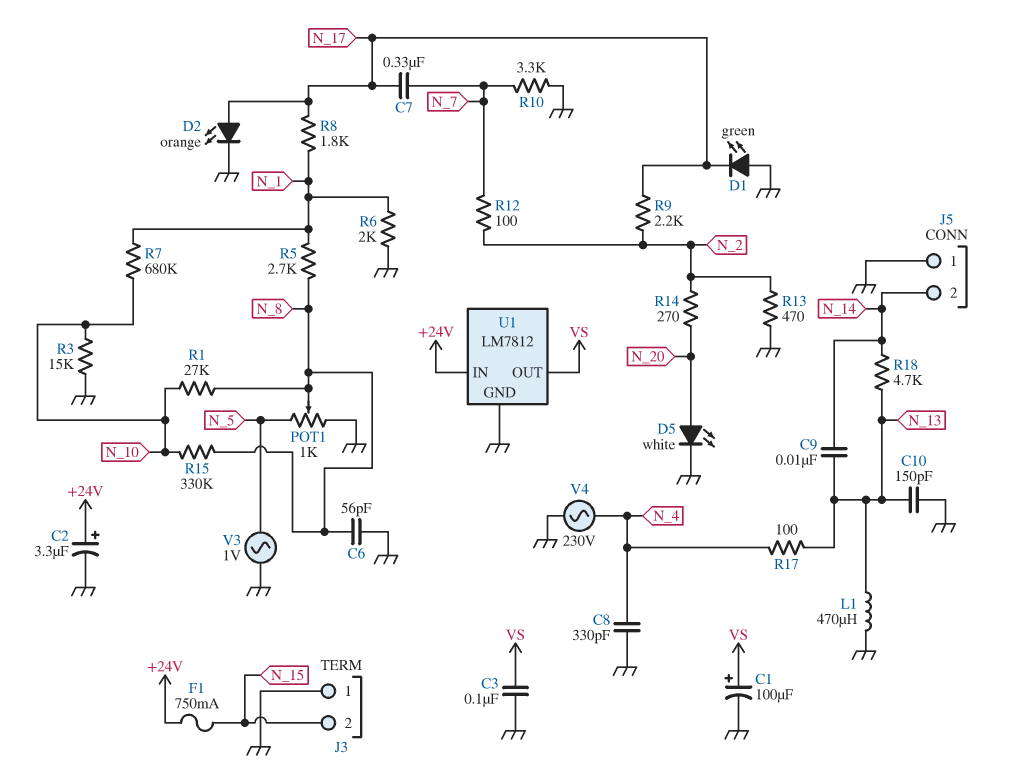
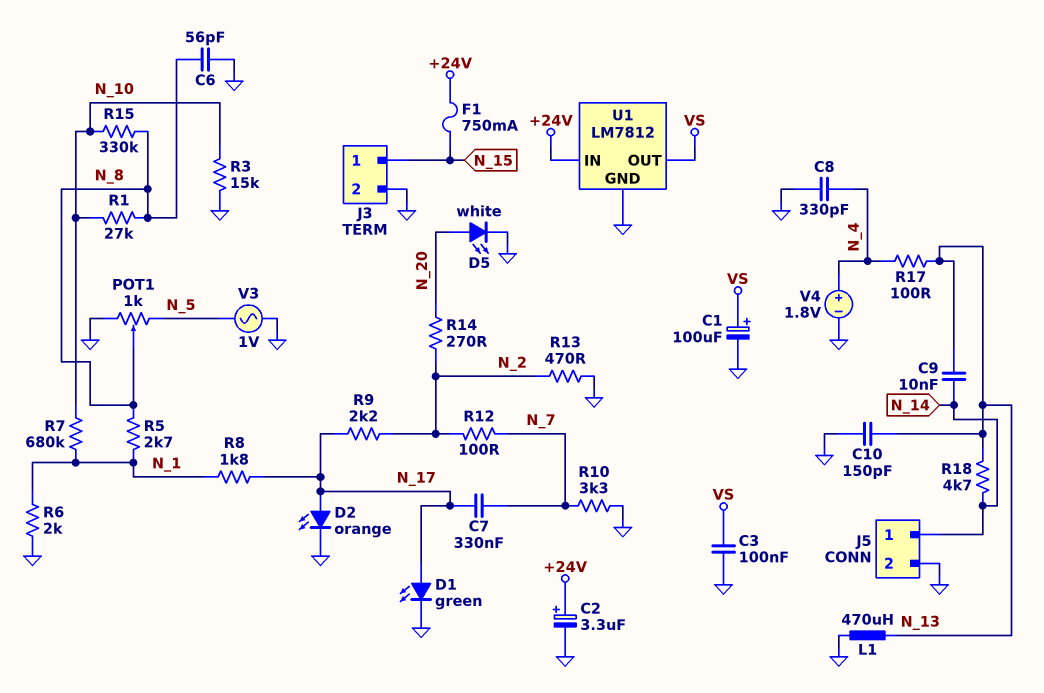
D1: LED green (A GND, K N_17) -> LED green (A N_17, K GND)
J3 pin 1: GND -> N_15
J3 pin 2: N_15 -> GND
J5 pin 1: GND -> N_14
J5 pin 2: N_14 -> GND
V4: AC 230V (GND, N_4) -> 1.8V (plus N_4, minus GND)

